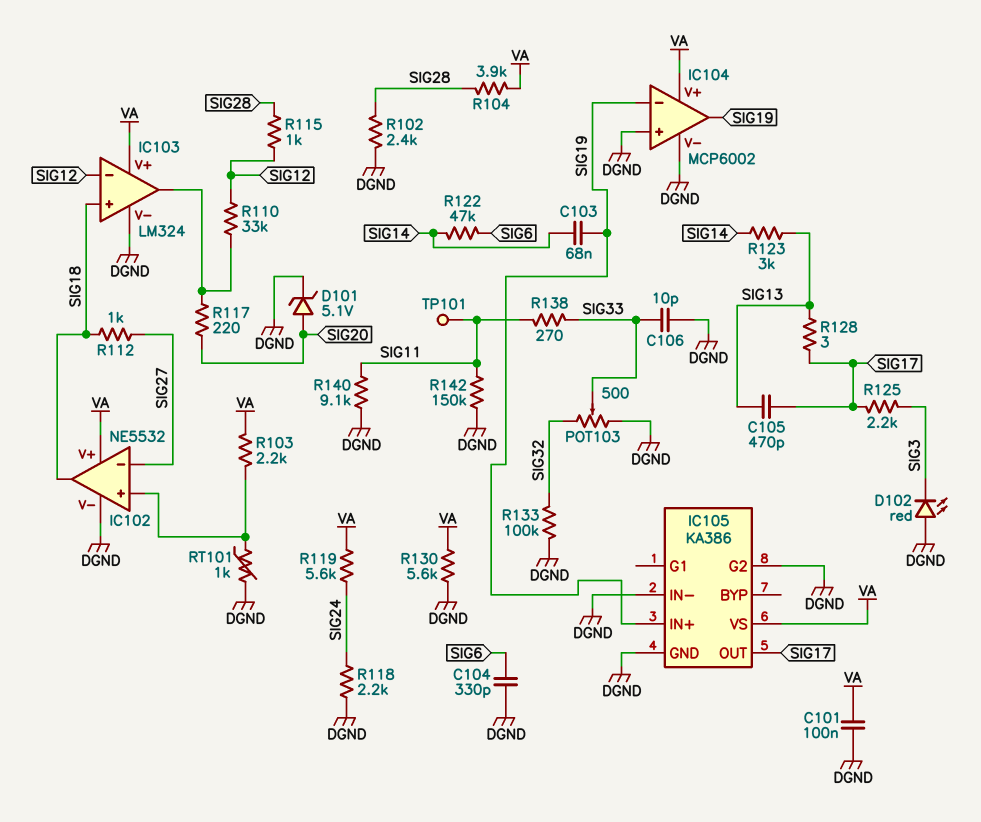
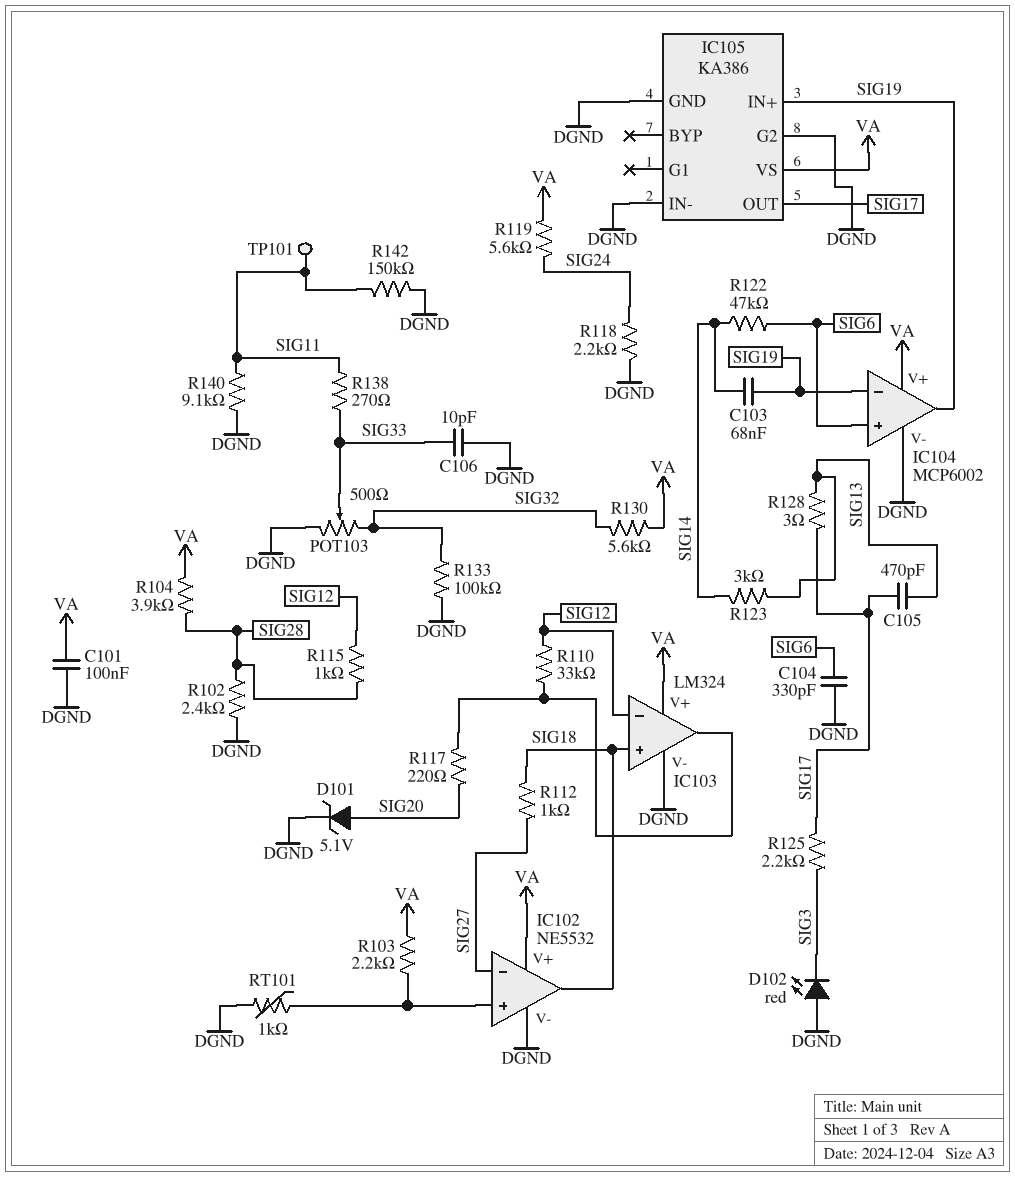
IC104 pin in+: DGND -> SIG6
R130: 5.6k (DGND, VA) -> 5.6k (SIG32, VA)

